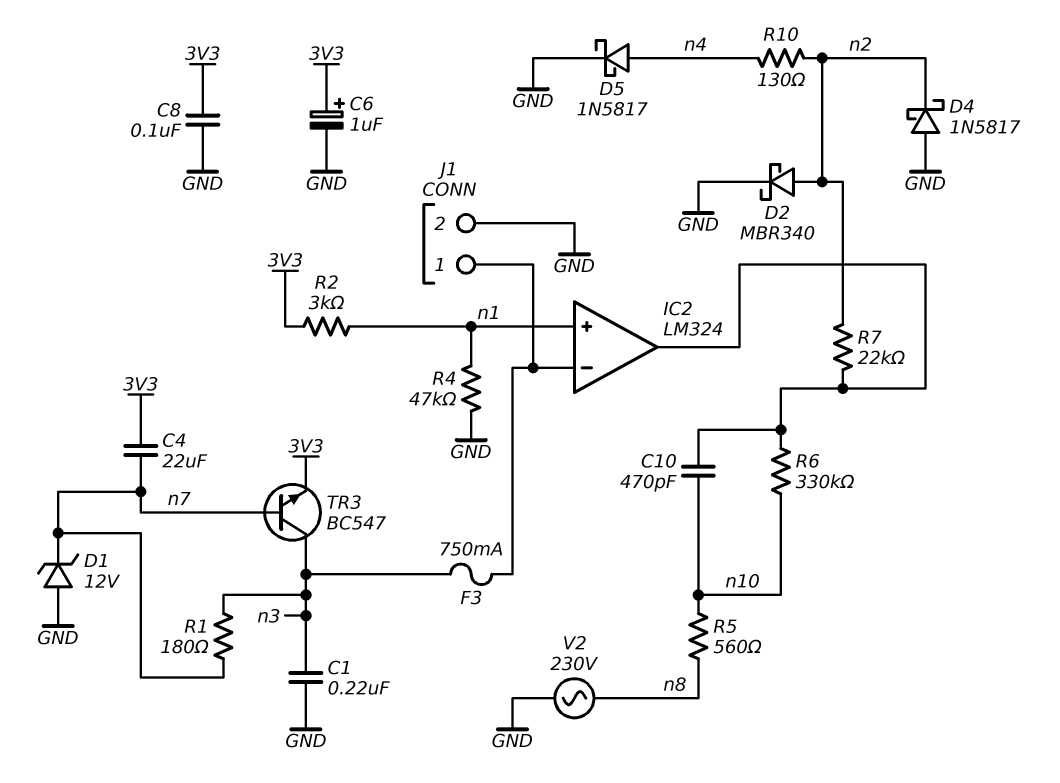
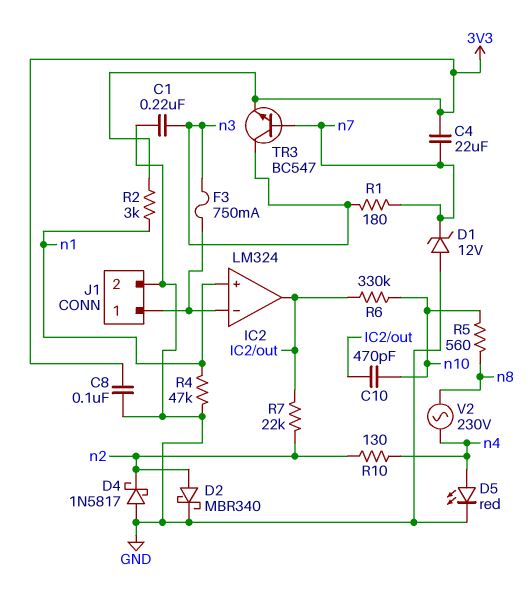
C6: 1uF (plus 3V3, minus GND) -> none
D5: schottky 1N5817 (A n4, K GND) -> LED red (A n4, K GND)
V2: AC 230V (GND, n8) -> AC 230V (n4, n8)

